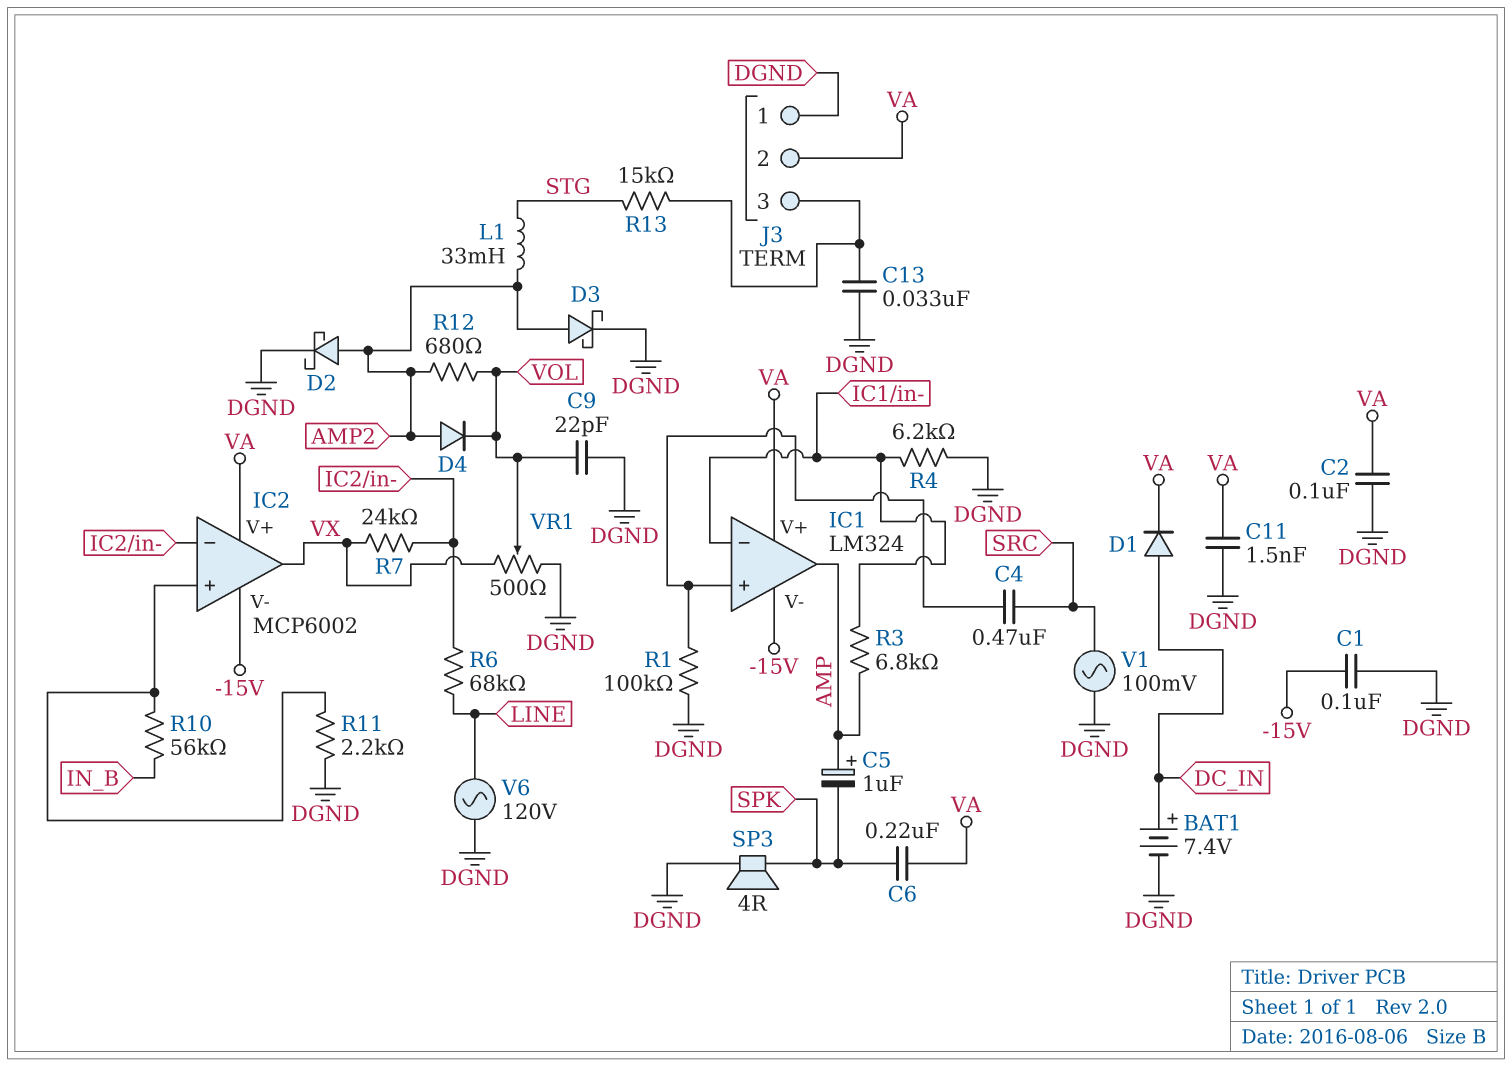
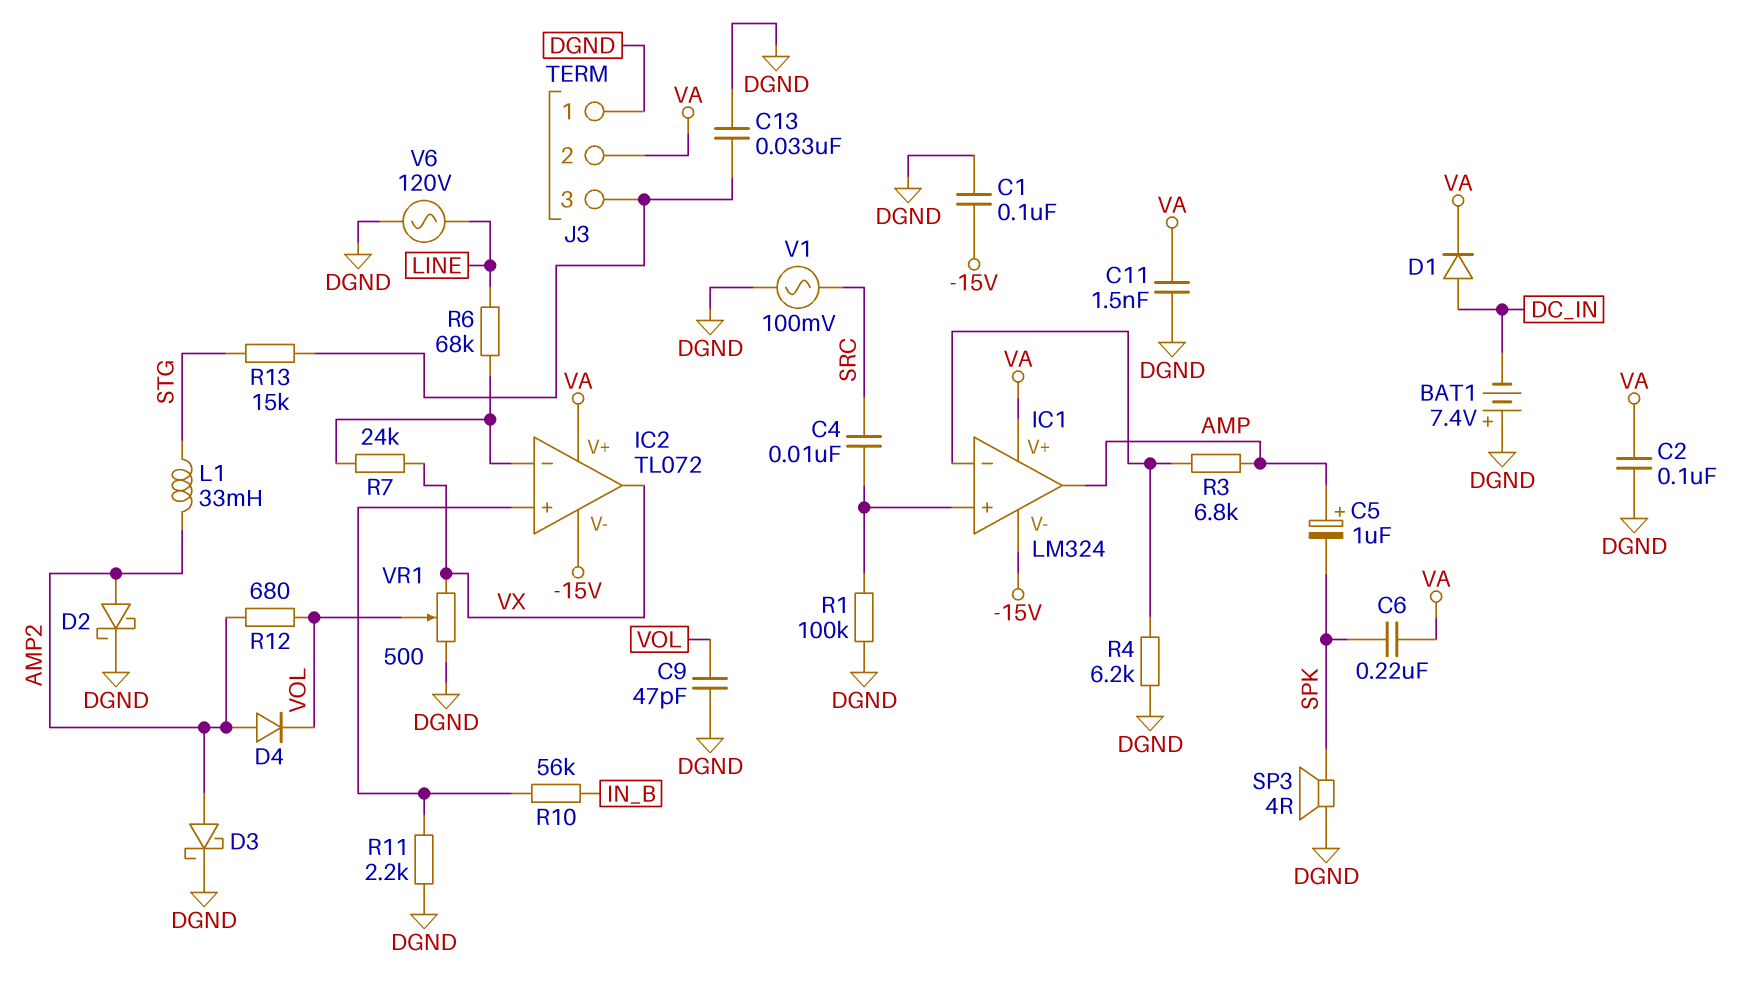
BAT1: 7.4V (plus DC_IN, minus DGND) -> 7.4V (plus DGND, minus DC_IN)
C4: 470nF (IC1/in+, SRC) -> 10nF (IC1/in+, SRC)
C9: 22pF (DGND, VOL) -> 47pF (DGND, VOL)
IC2: MCP6002 -> TL072

